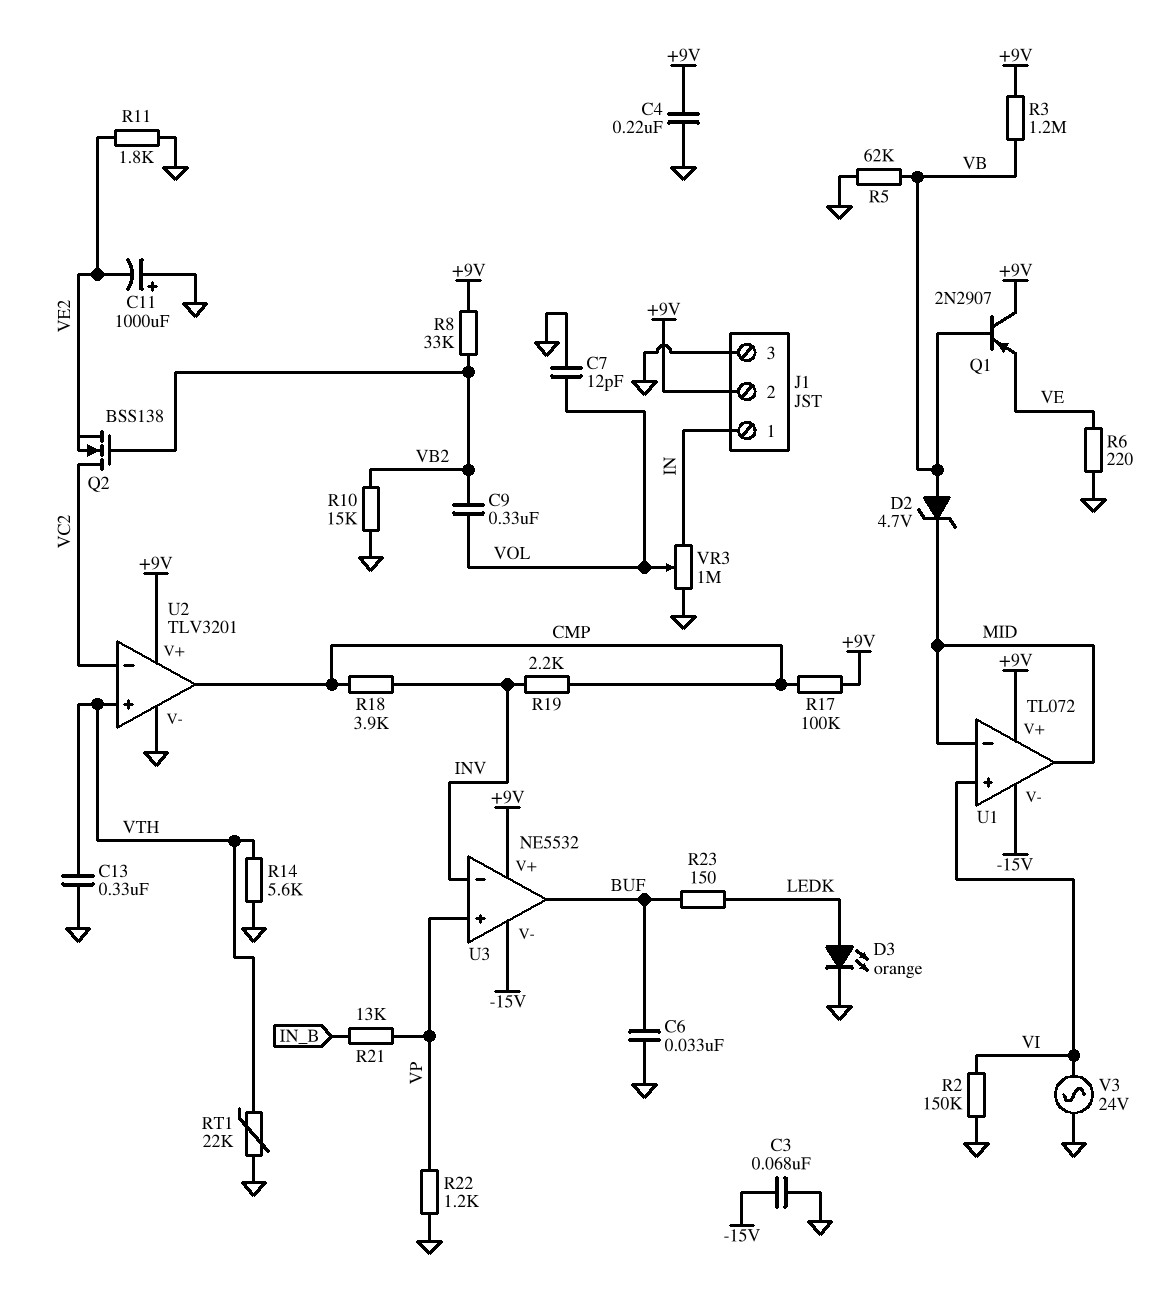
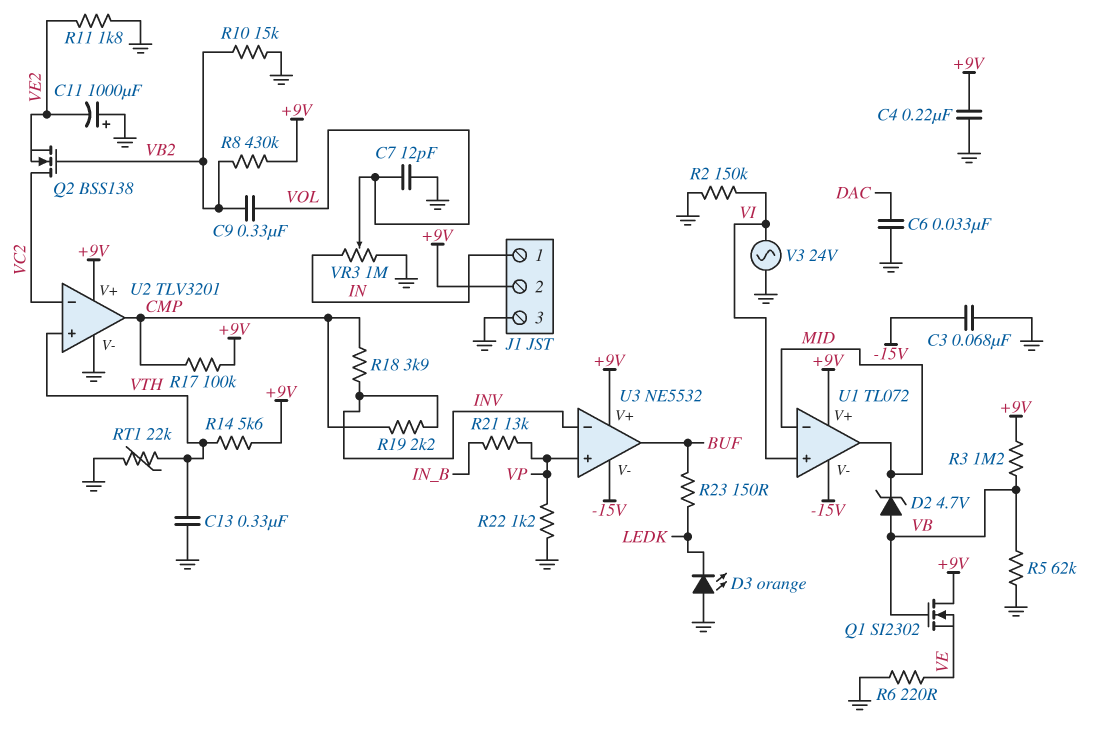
C6: 33nF (BUF, GND) -> 33nF (DAC, GND)
D3: LED orange (A LEDK, K GND) -> LED orange (A GND, K LEDK)
Q1: PNP 2N2907 (B VB, C +9V, E VE) -> NMOS SI2302 (G VB, D +9V, S VE)
R8: 33k (+9V, VB2) -> 430k (+9V, VB2)
R14: 5.6k (GND, VTH) -> 5.6k (+9V, VTH)

